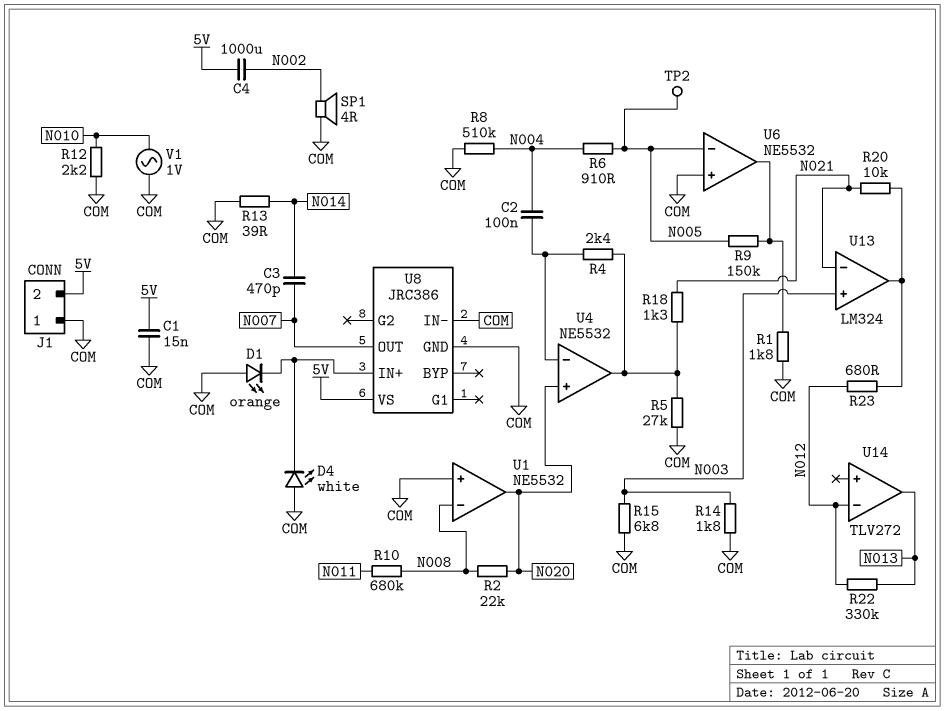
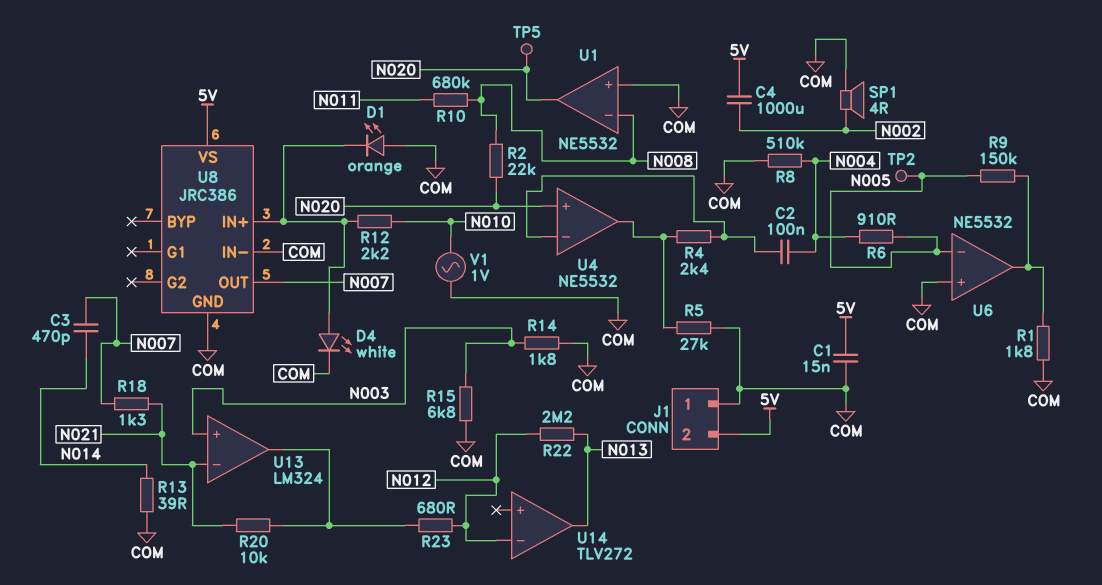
D4: LED white (A COM, K U8/IN+) -> LED white (A U8/IN+, K COM)
R12: 2.2k (COM, N010) -> 2.2k (N010, U8/IN+)
R18: 1.3k (N021, U4/out) -> 1.3k (N007, N021)
R22: 330k (N012, N013) -> 2.2M (N012, N013)
TP5: none -> test point (N020)

